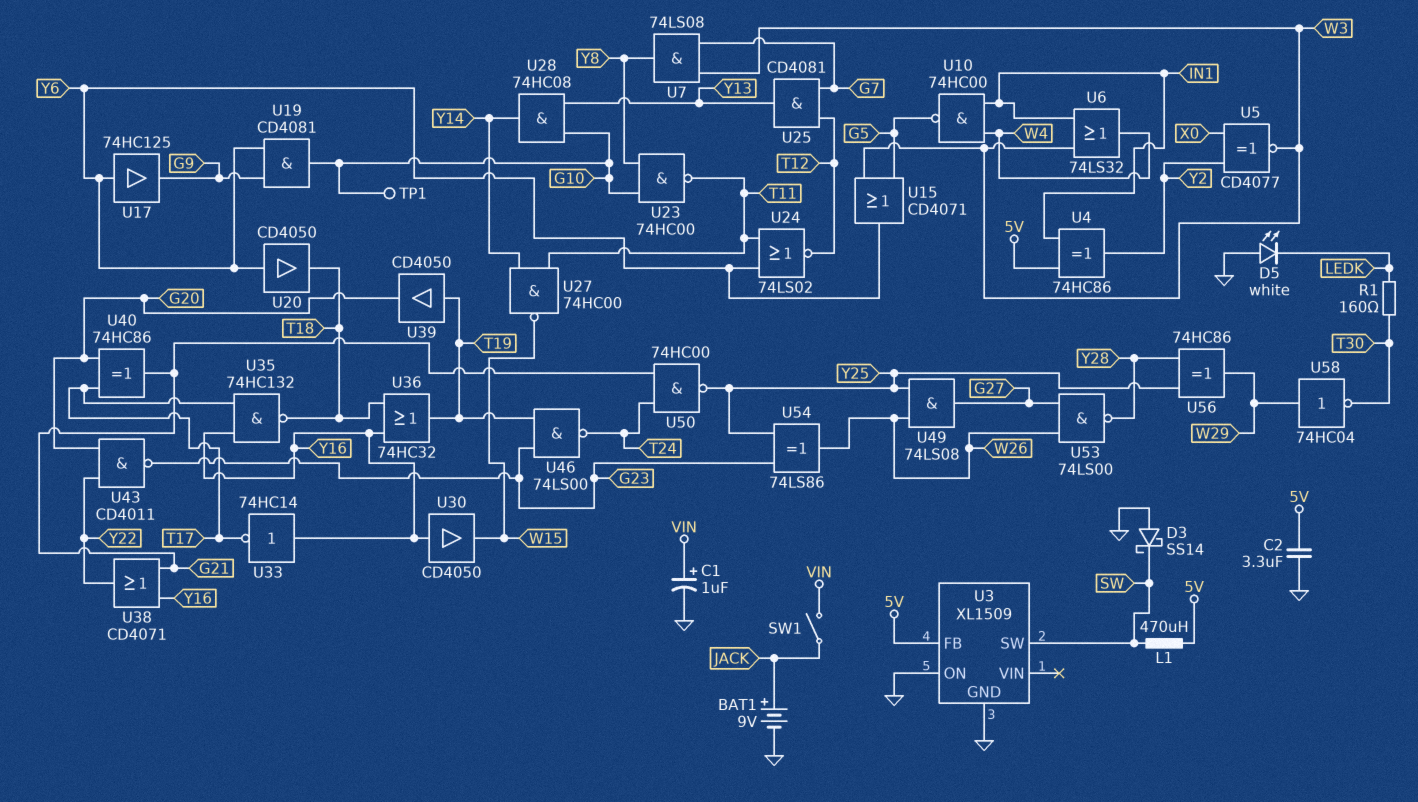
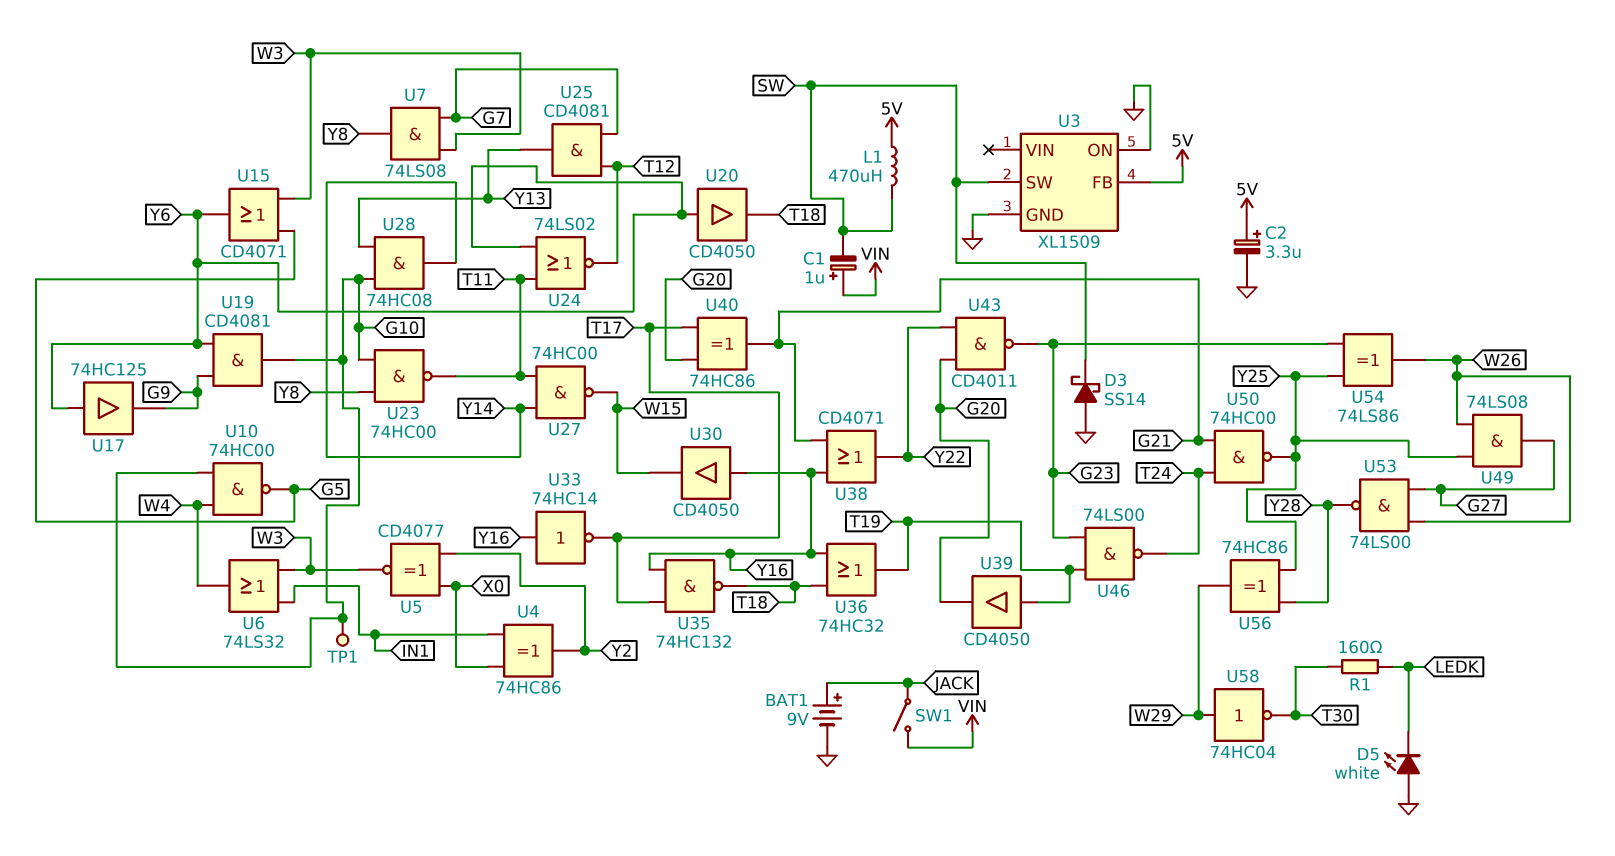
C1: 1uF (plus VIN, minus GND) -> 1uF (plus VIN, minus SW)
C2: 3.3uF (5V, GND) -> 3.3uF (plus 5V, minus GND)
U4: XOR 74HC86 (in 5V, in IN1, out Y2) -> XOR 74HC86 (in IN1, in X0, out Y2)
U10: NAND 74HC00 (in IN1, in W4, out G5) -> NAND 74HC00 (in G10, in W4, out G5)

